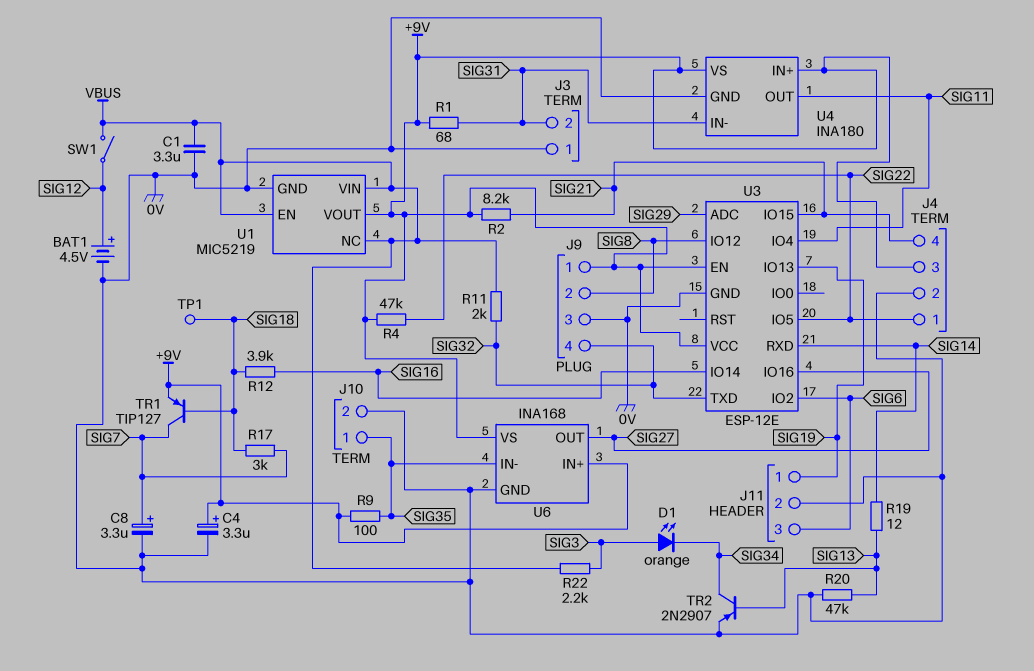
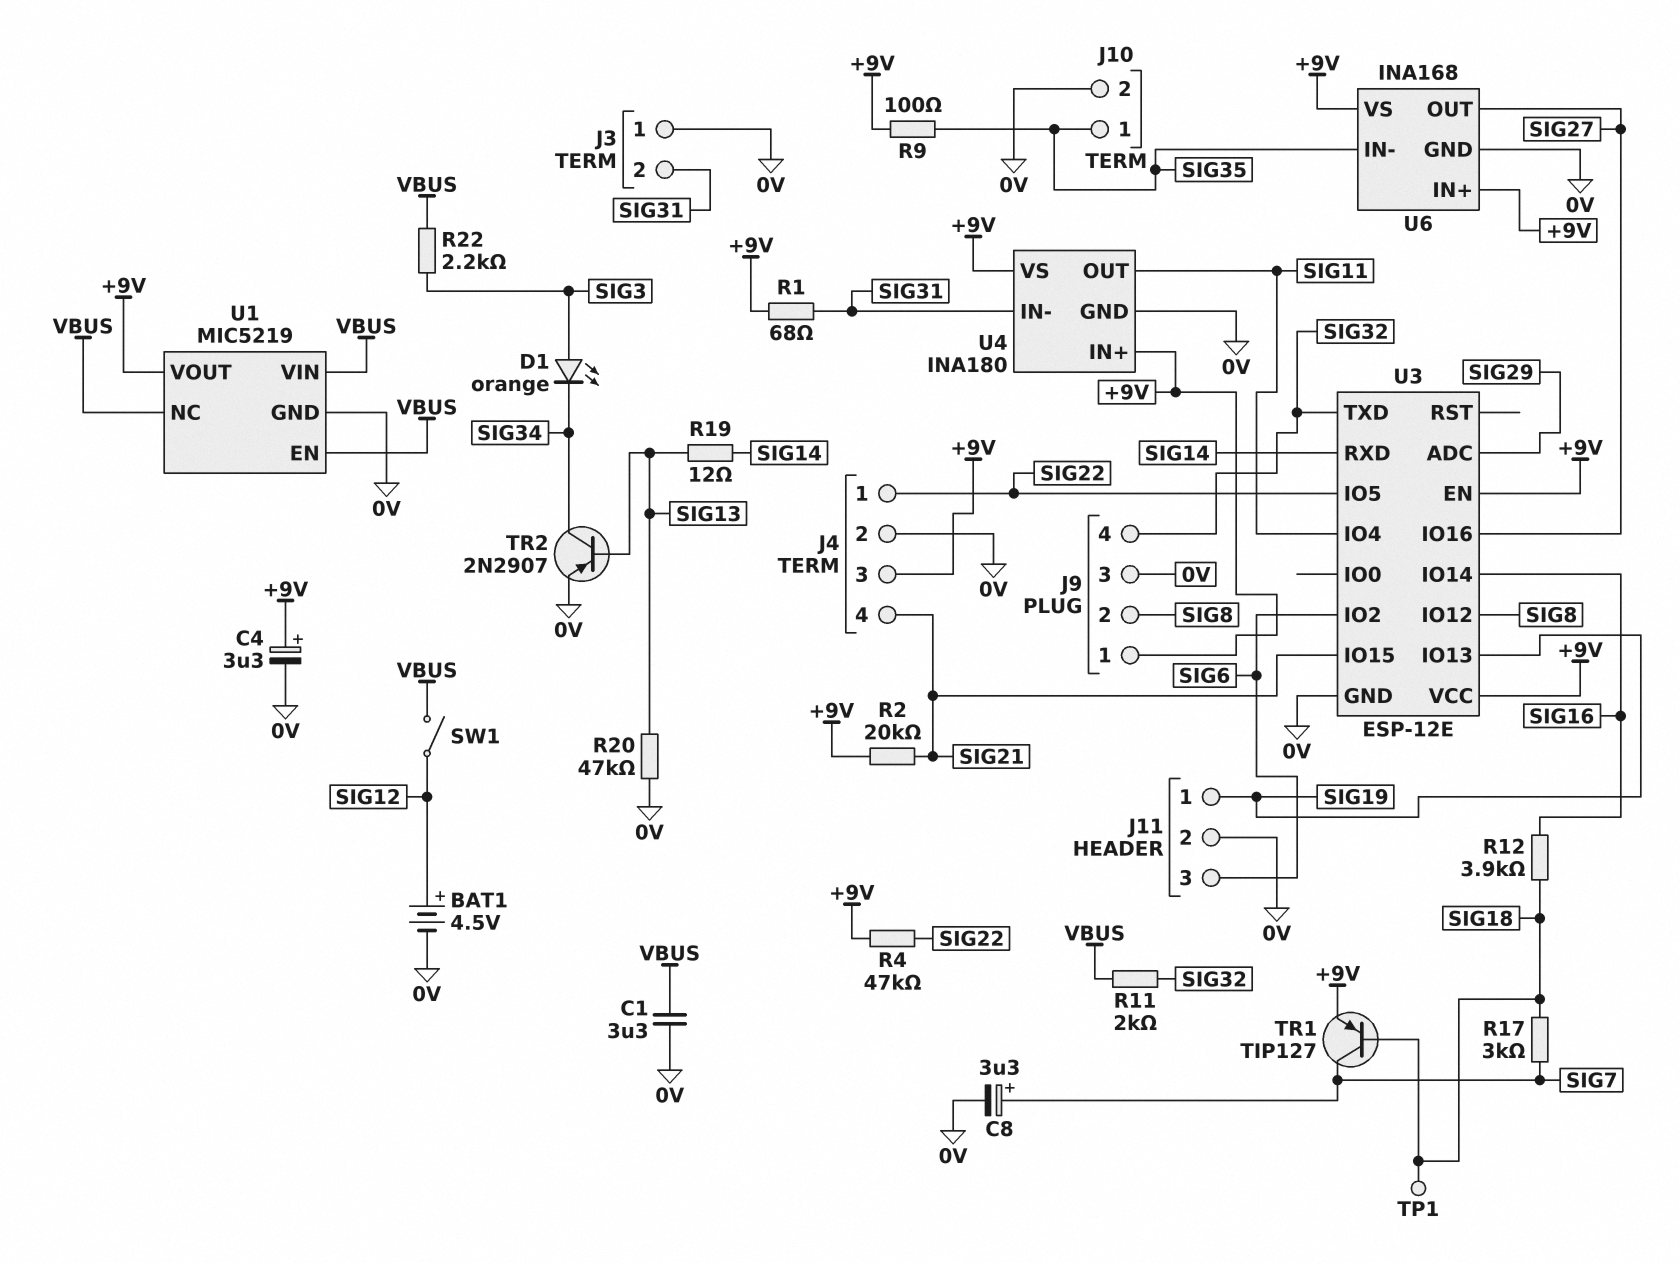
R2: 8.2k (+9V, SIG21) -> 20k (+9V, SIG21)

